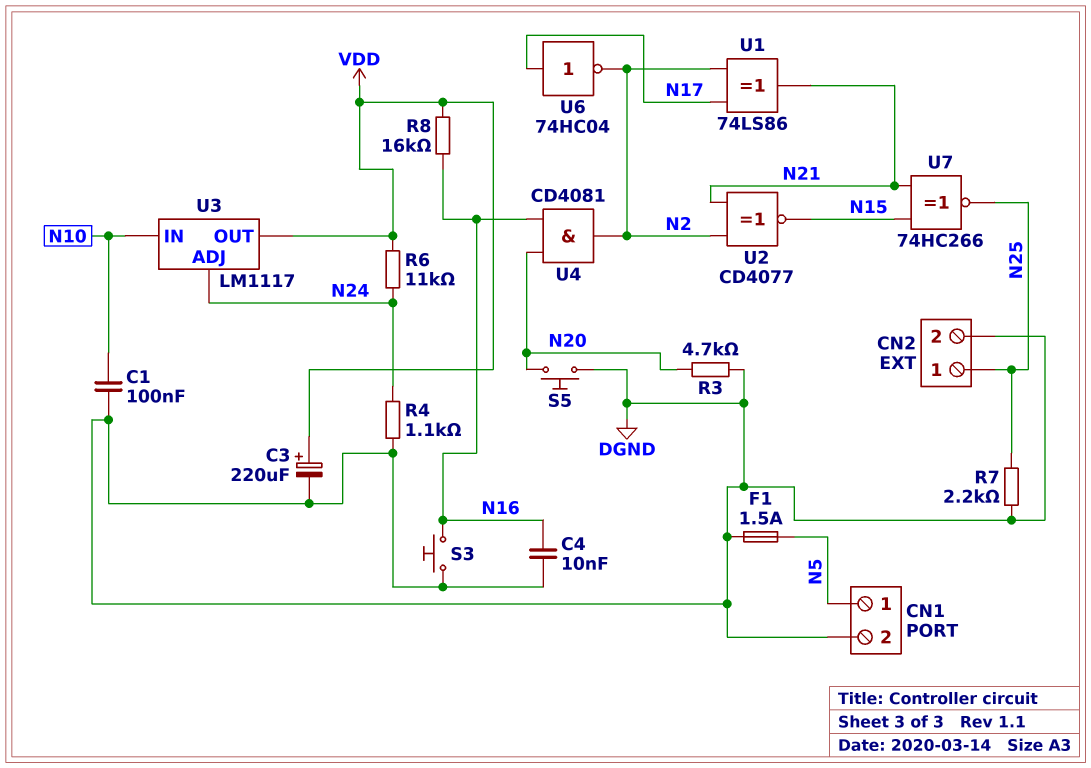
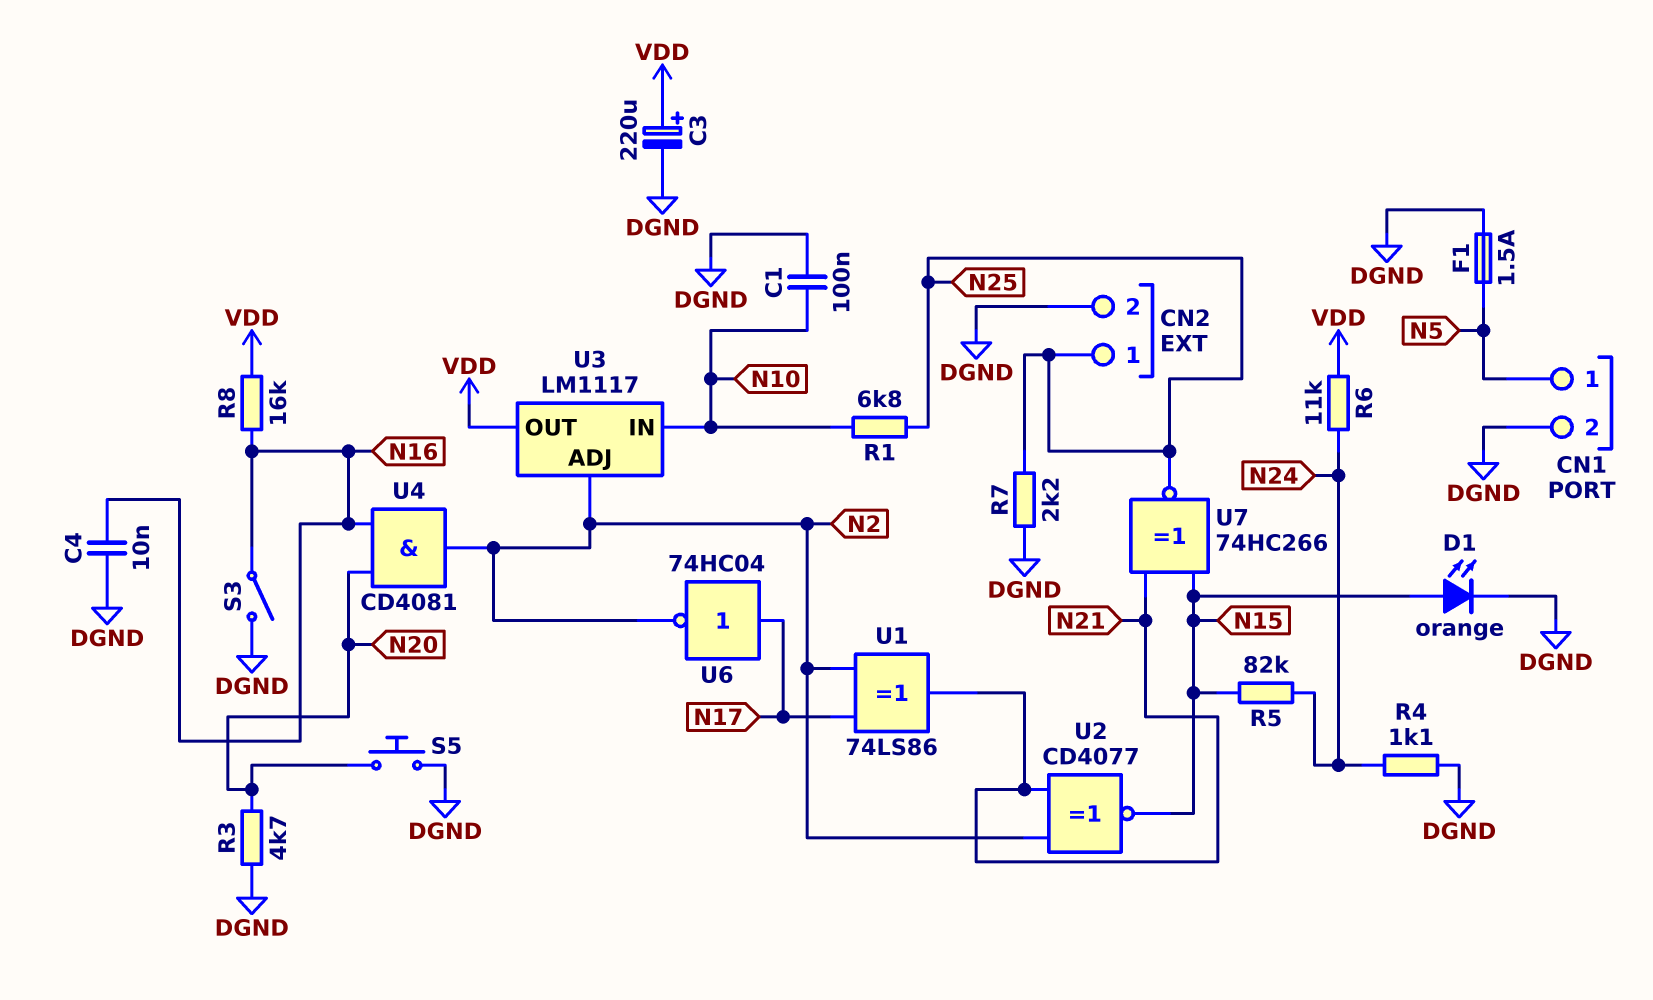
D1: none -> LED orange (A N15, K DGND)
R1: none -> 6.8k (N10, N25)
R5: none -> 82k (N15, N24)
S3: button (DGND, N16) -> switch (DGND, N16)
U3 pin ADJ: N24 -> N2

